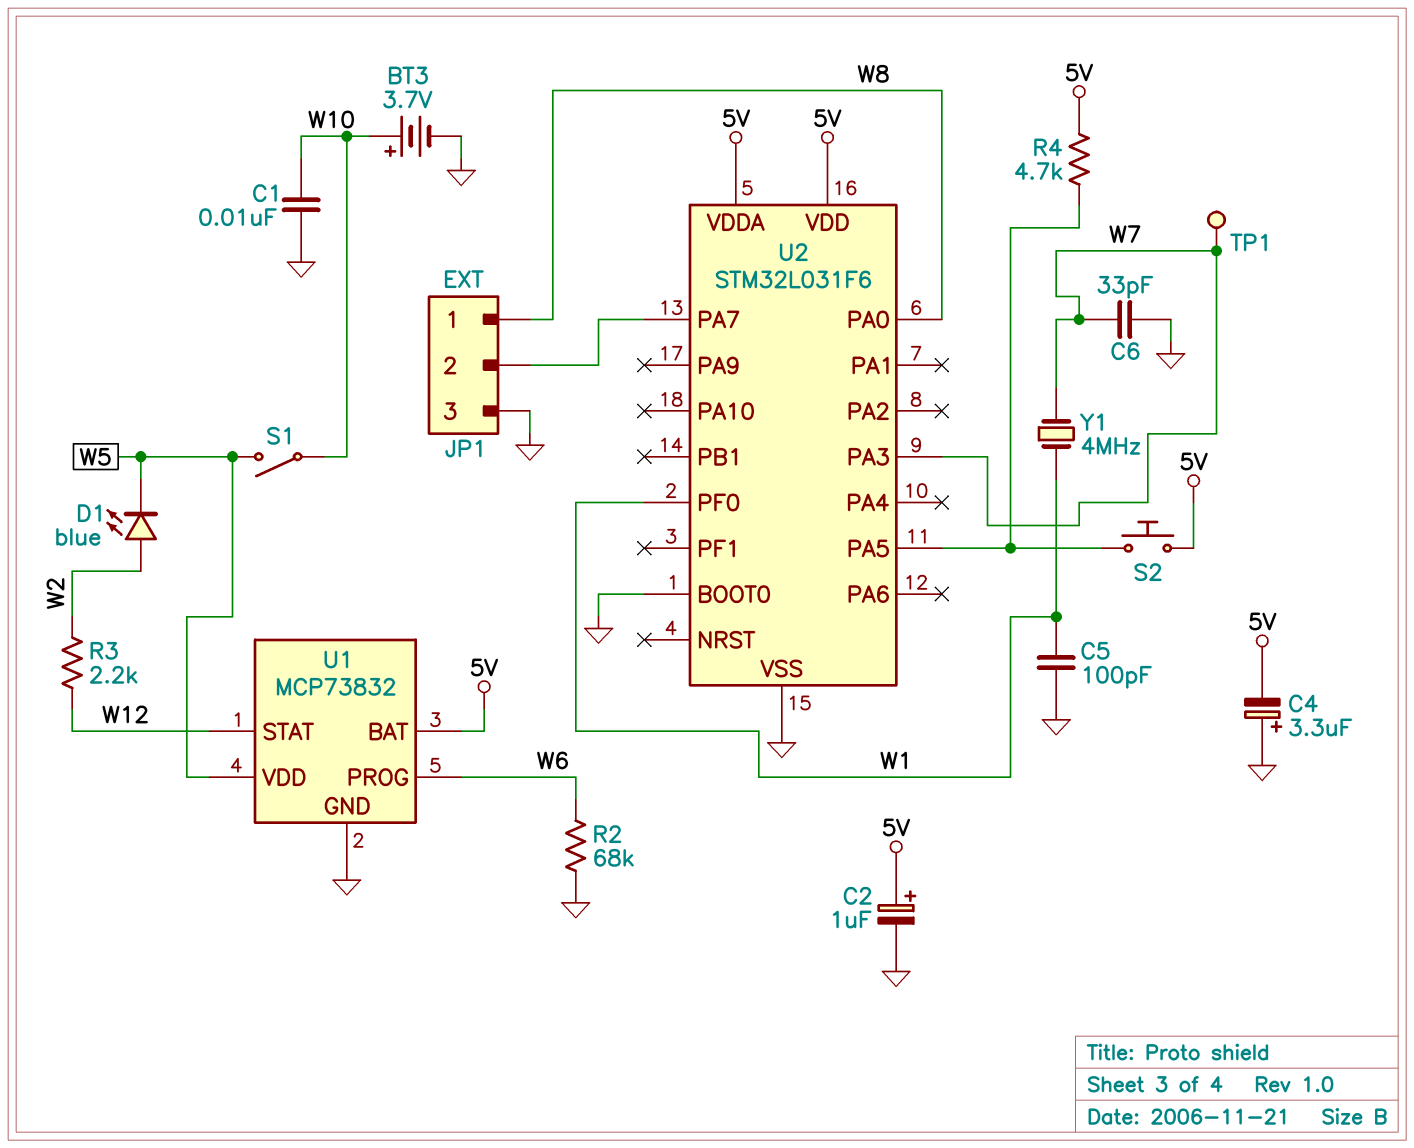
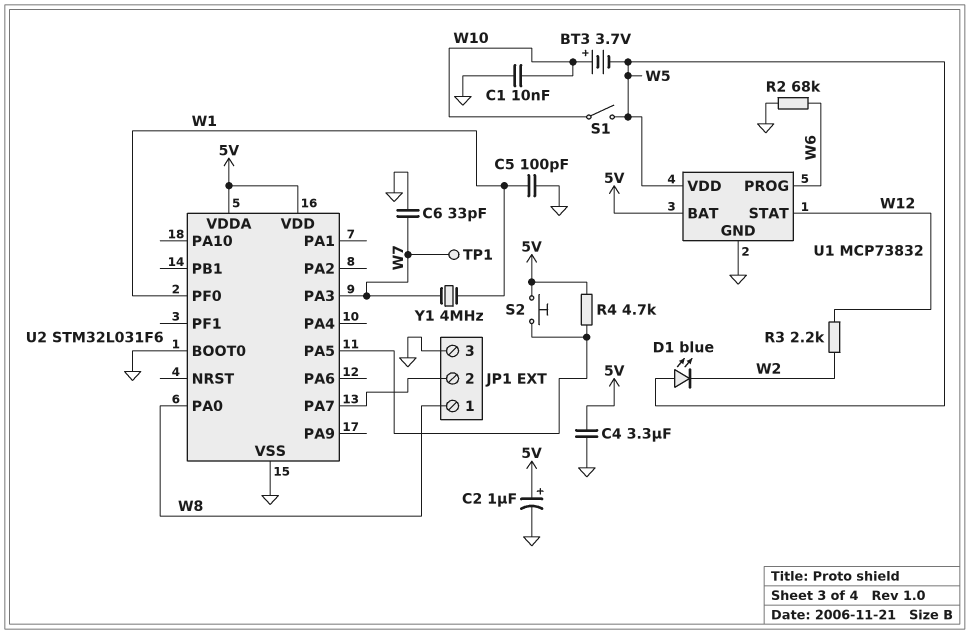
BT3: 3.7V (plus W10, minus GND) -> 3.7V (plus W10, minus W5)
C4: 3.3uF (plus GND, minus 5V) -> 3.3uF (5V, GND)
D1: LED blue (A W2, K W5) -> LED blue (A W5, K W2)

